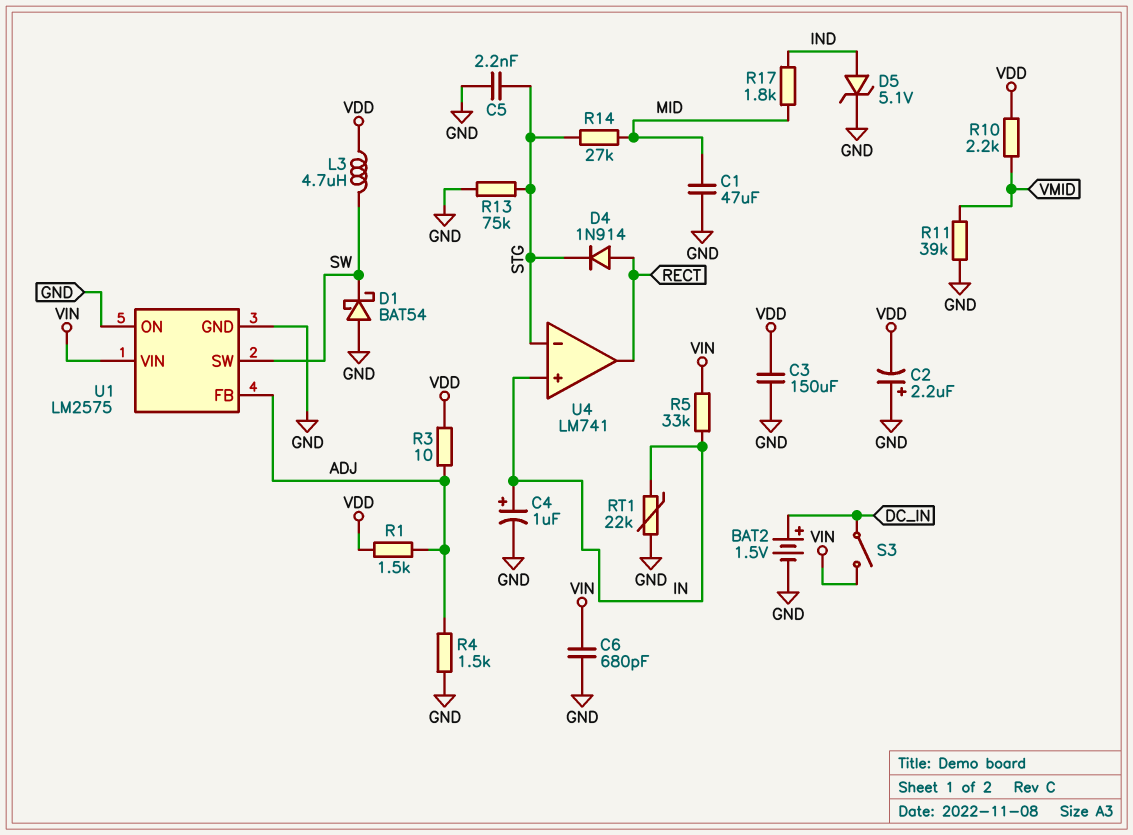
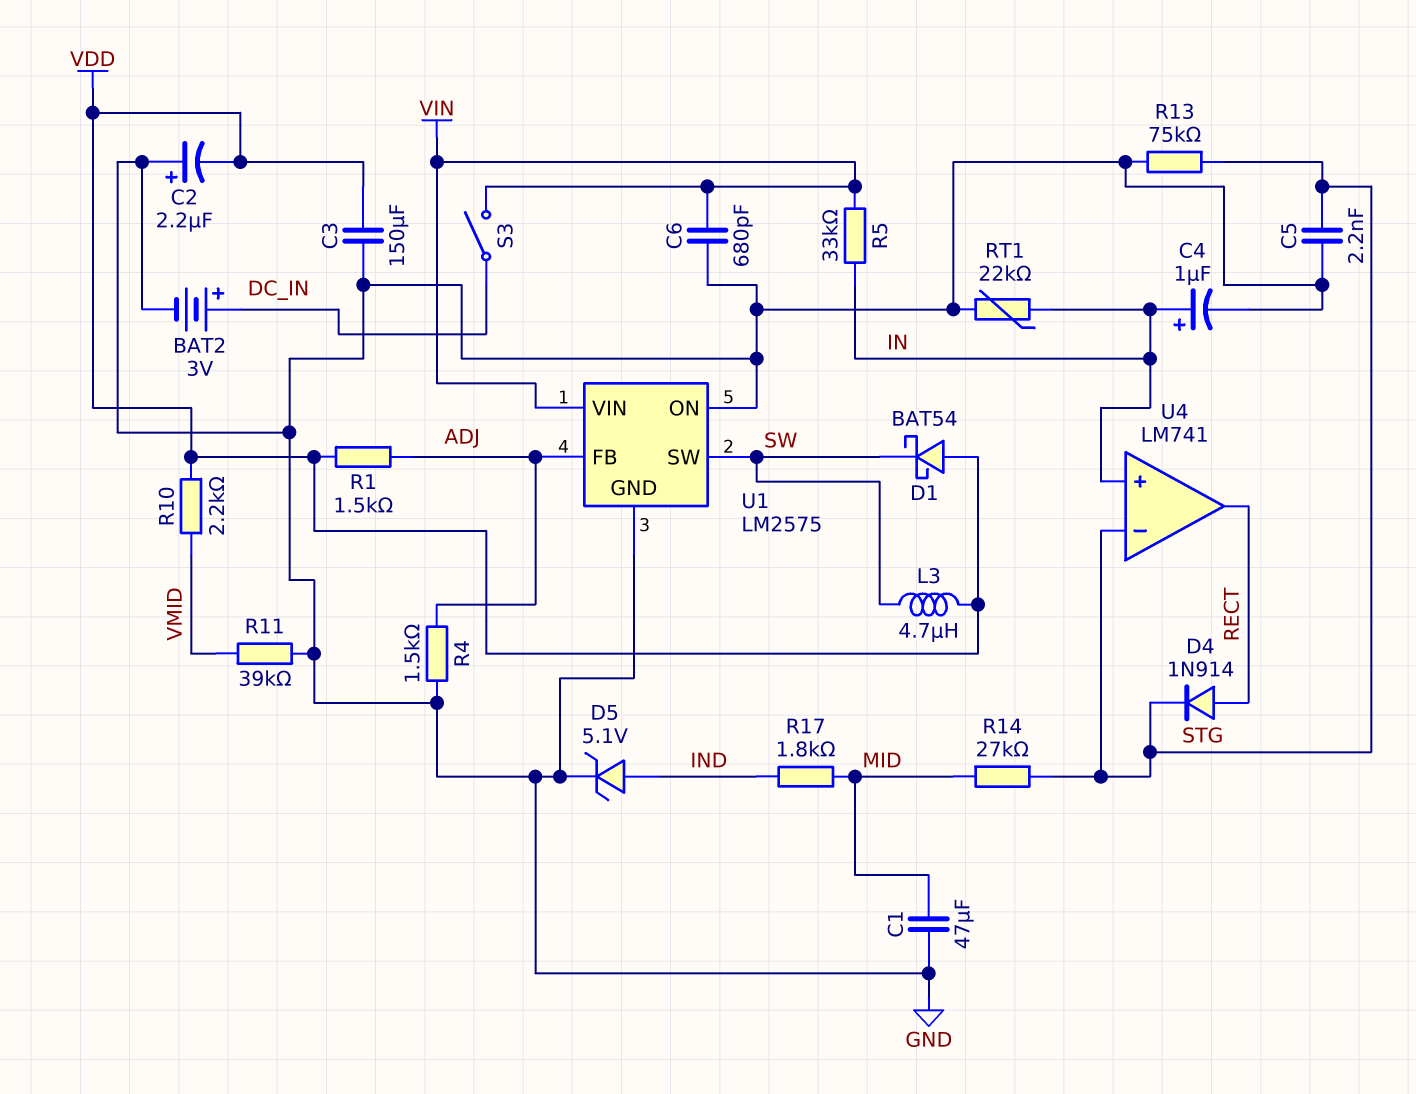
BAT2: 1.5V (plus DC_IN, minus GND) -> 3V (plus DC_IN, minus GND)
D1: schottky BAT54 (A GND, K SW) -> schottky BAT54 (A VDD, K SW)
R3: 10 (ADJ, VDD) -> none

